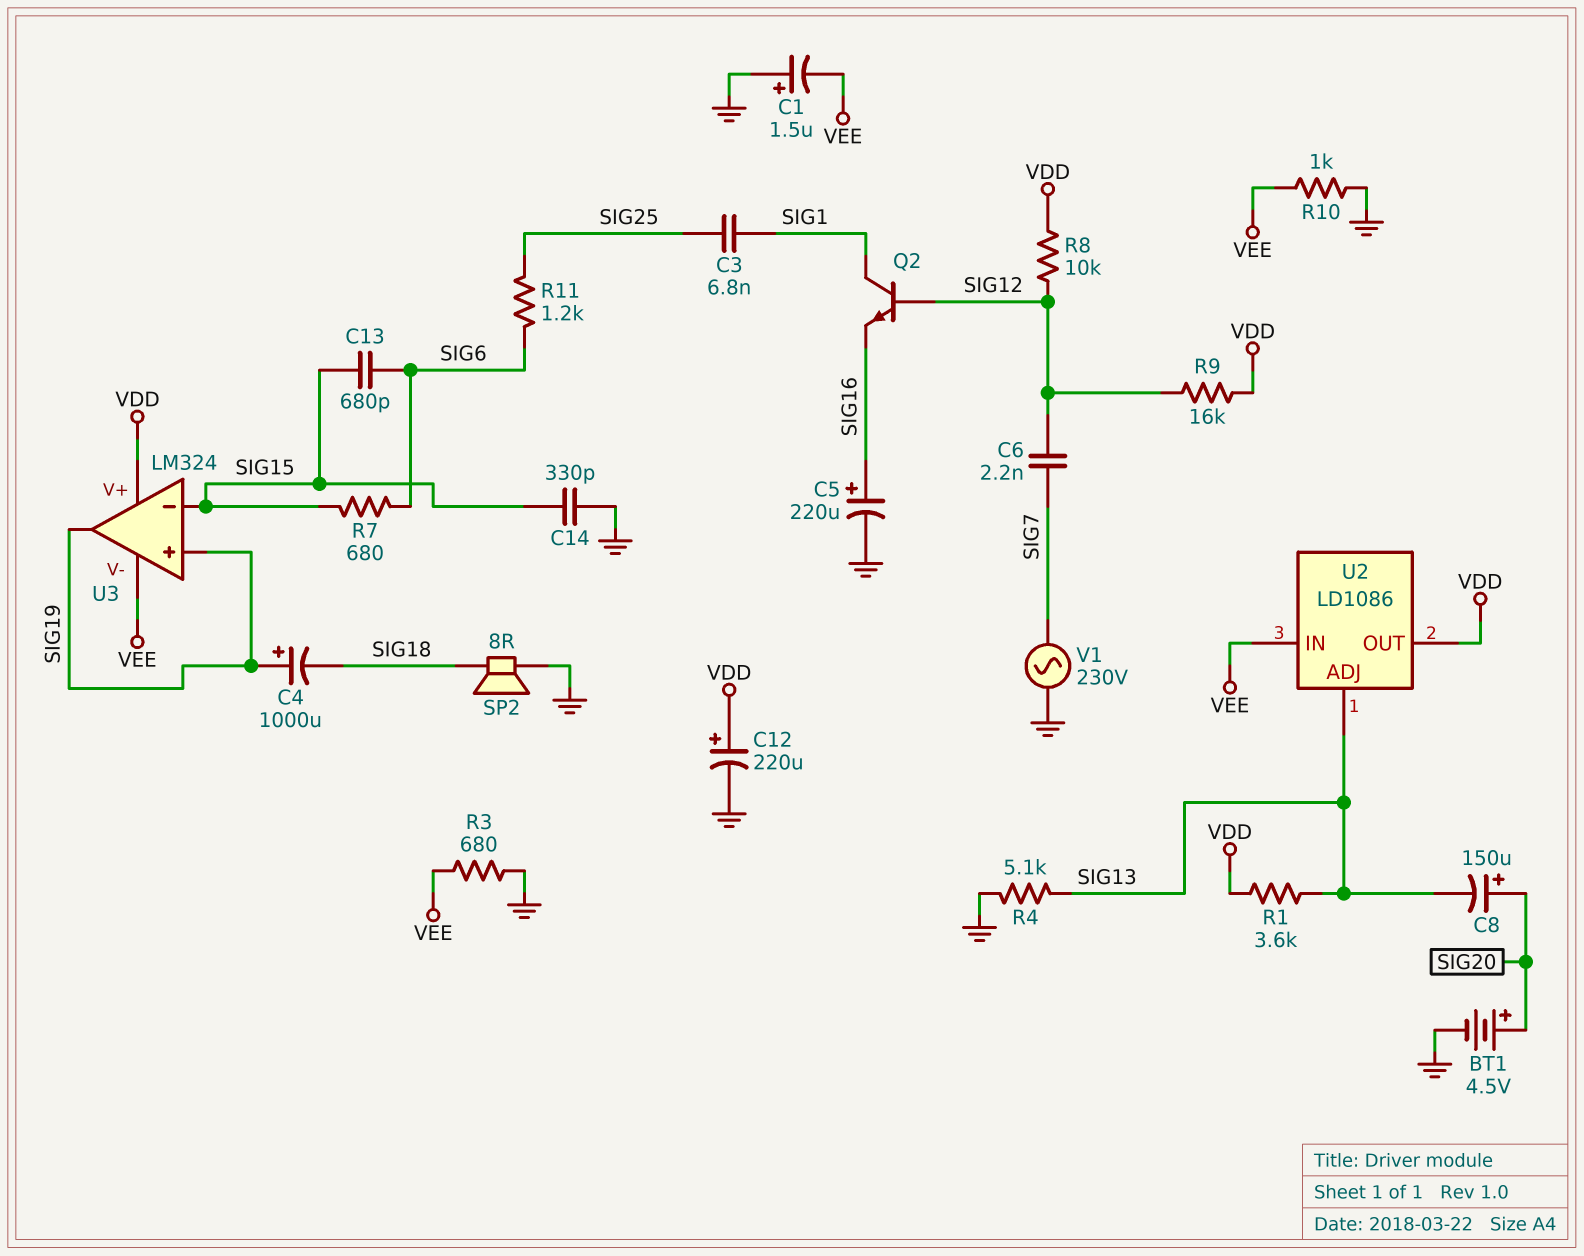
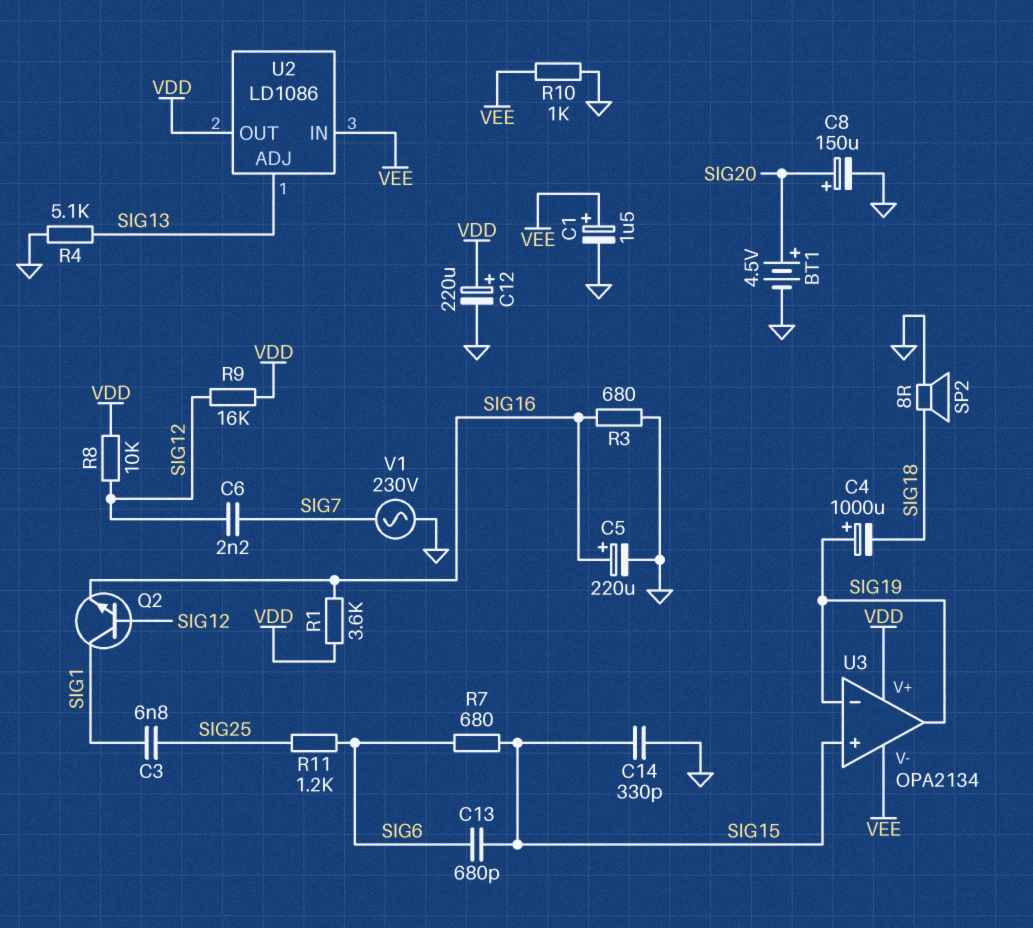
C1: 1.5uF (plus GND, minus VEE) -> 1.5uF (plus VEE, minus GND)
C8: 150uF (plus SIG20, minus SIG13) -> 150uF (plus SIG20, minus GND)
R1: 3.6k (SIG13, VDD) -> 3.6k (SIG16, VDD)
R3: 680 (GND, VEE) -> 680 (GND, SIG16)
U3: LM324 -> OPA2134
U3 pin in+: SIG19 -> SIG15
U3 pin in-: SIG15 -> SIG19

